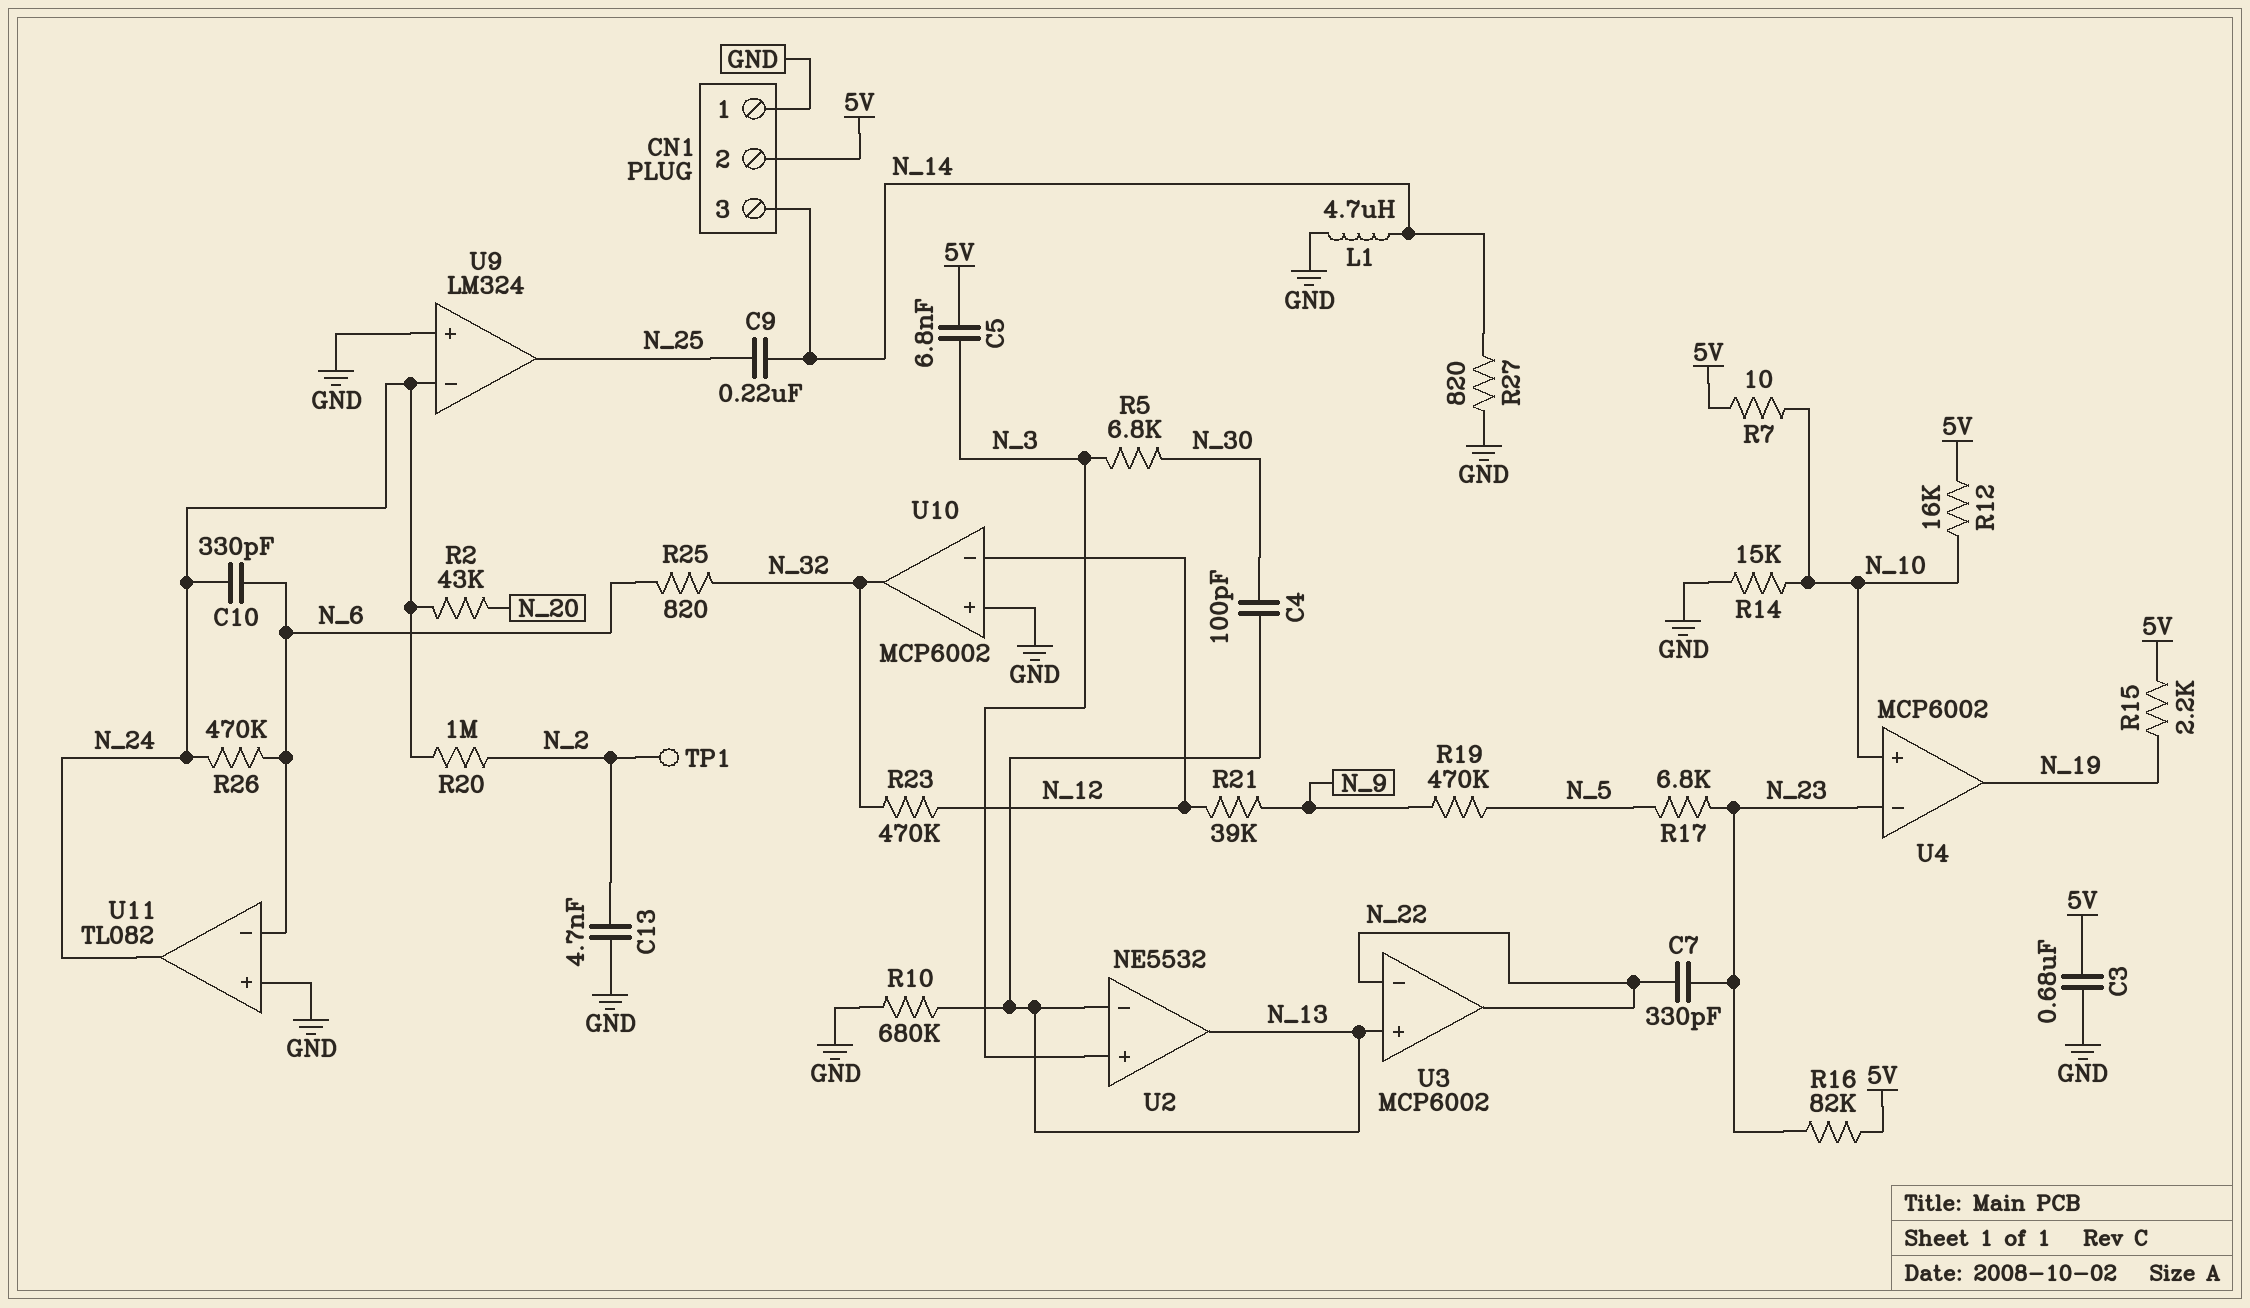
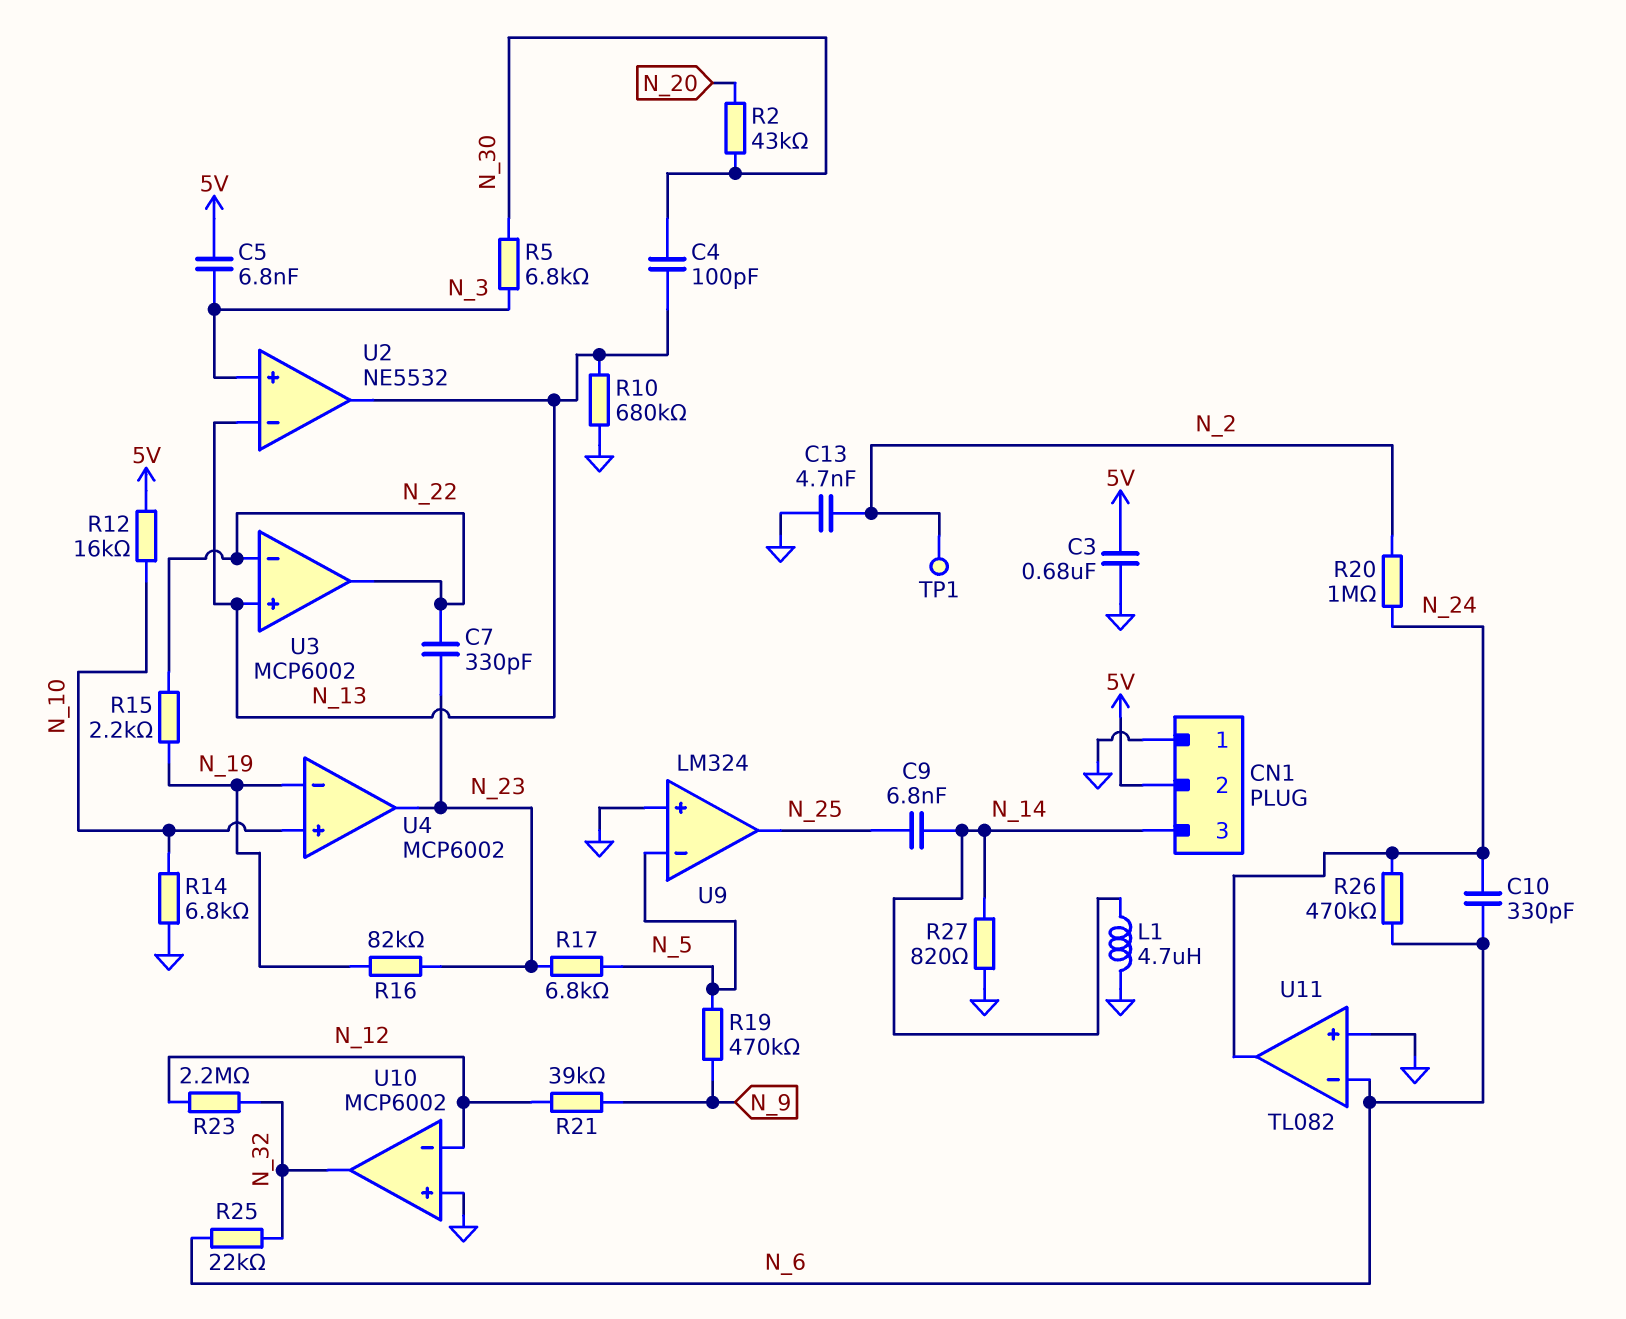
C9: 220nF (N_14, N_25) -> 6.8nF (N_14, N_25)
R2: 43k (N_20, N_24) -> 43k (N_20, N_30)
R7: 10 (5V, N_10) -> none
R14: 15k (GND, N_10) -> 6.8k (GND, N_10)
R15: 2.2k (5V, N_19) -> 2.2k (N_19, N_22)
R16: 82k (5V, N_23) -> 82k (N_19, N_23)
R23: 470k (N_12, N_32) -> 2.2M (N_12, N_32)
R25: 820 (N_6, N_32) -> 22k (N_6, N_32)
U4 pin in-: N_23 -> N_19
U4 pin out: N_19 -> N_23
U9 pin in-: N_24 -> N_5

